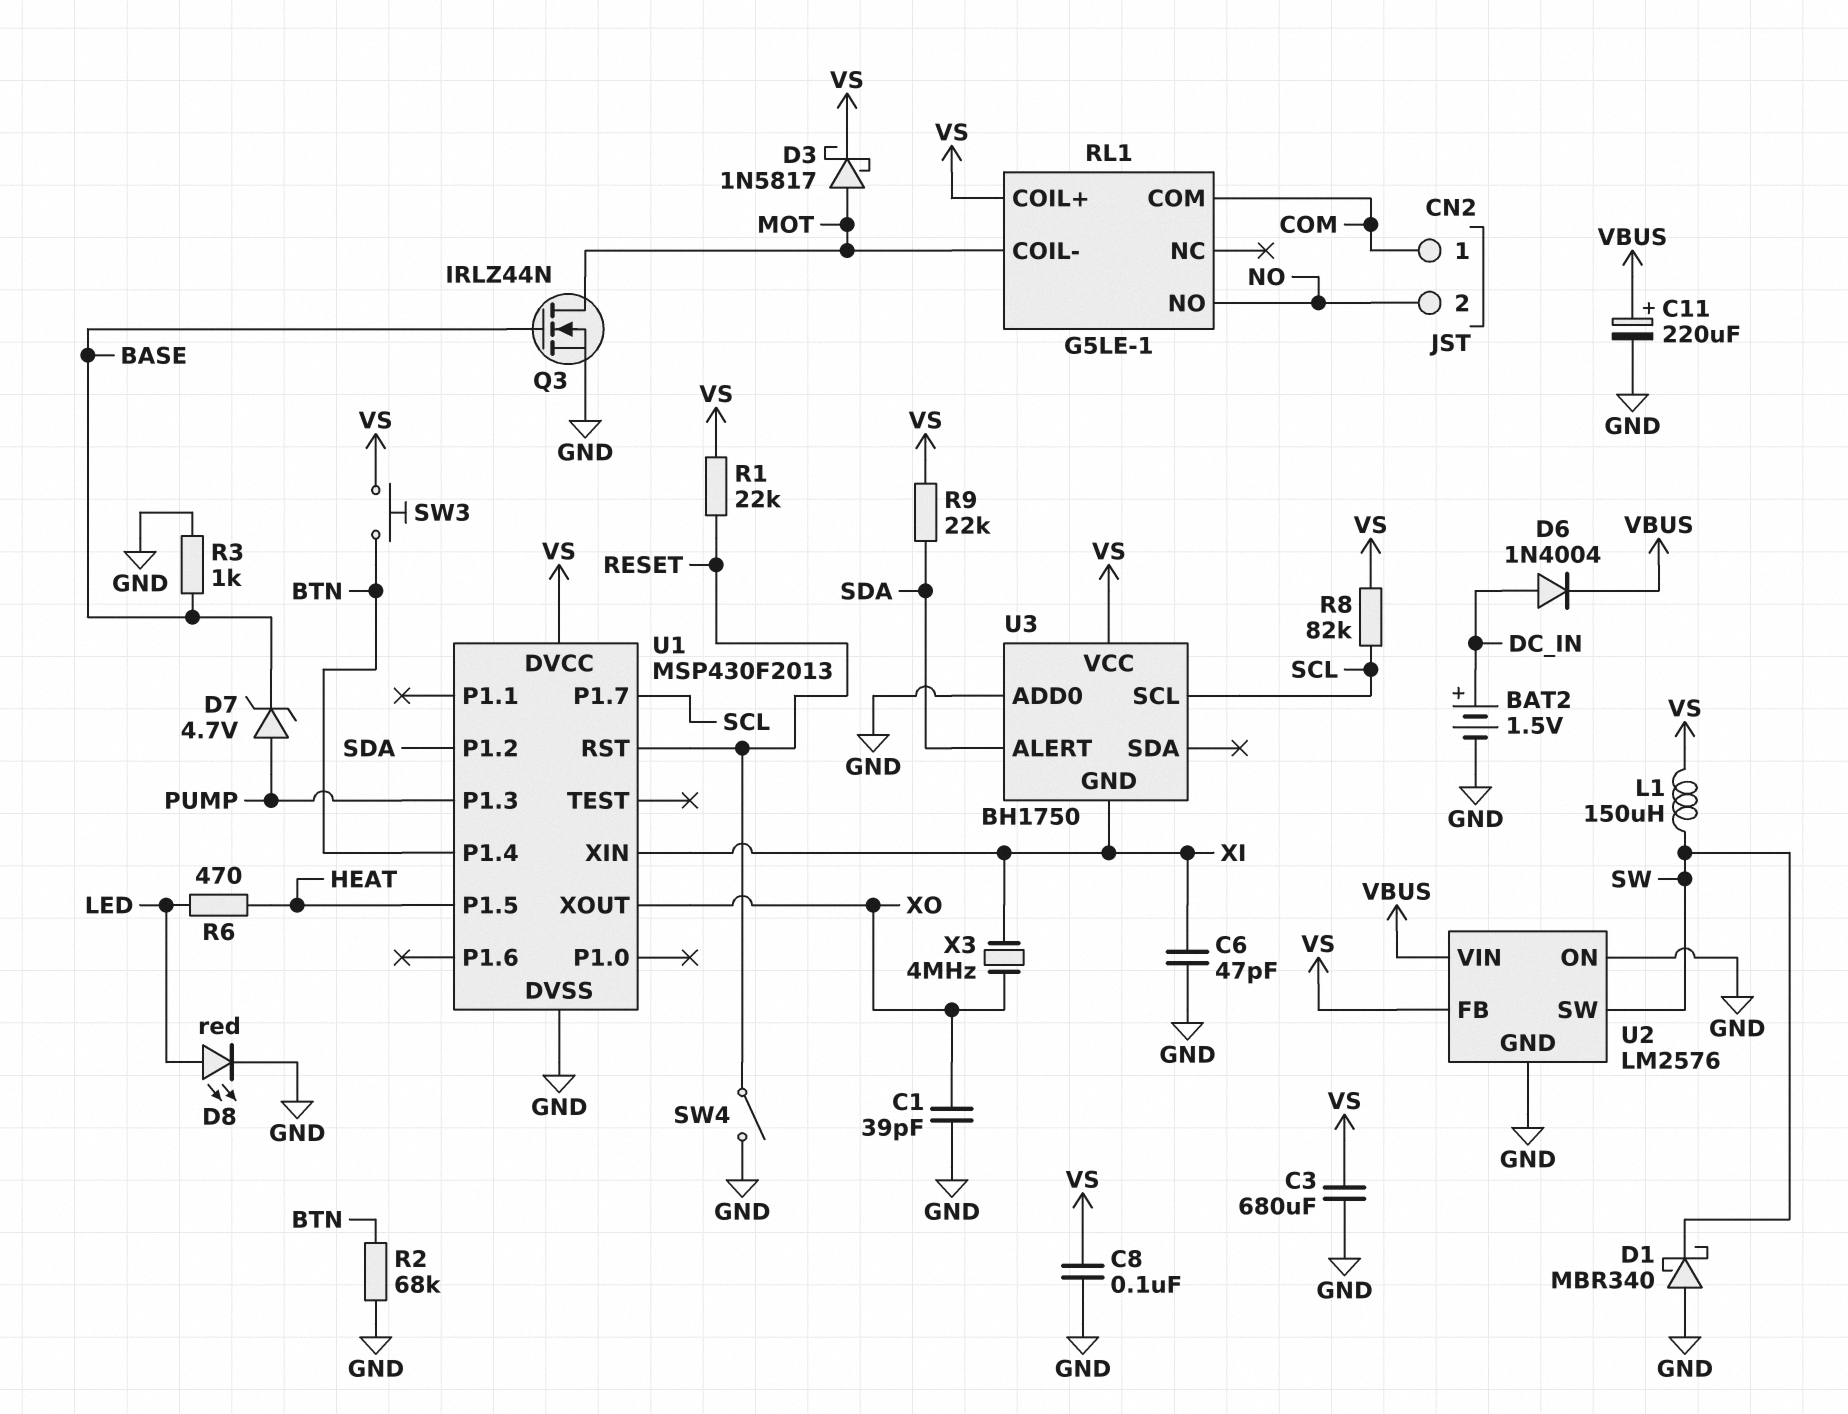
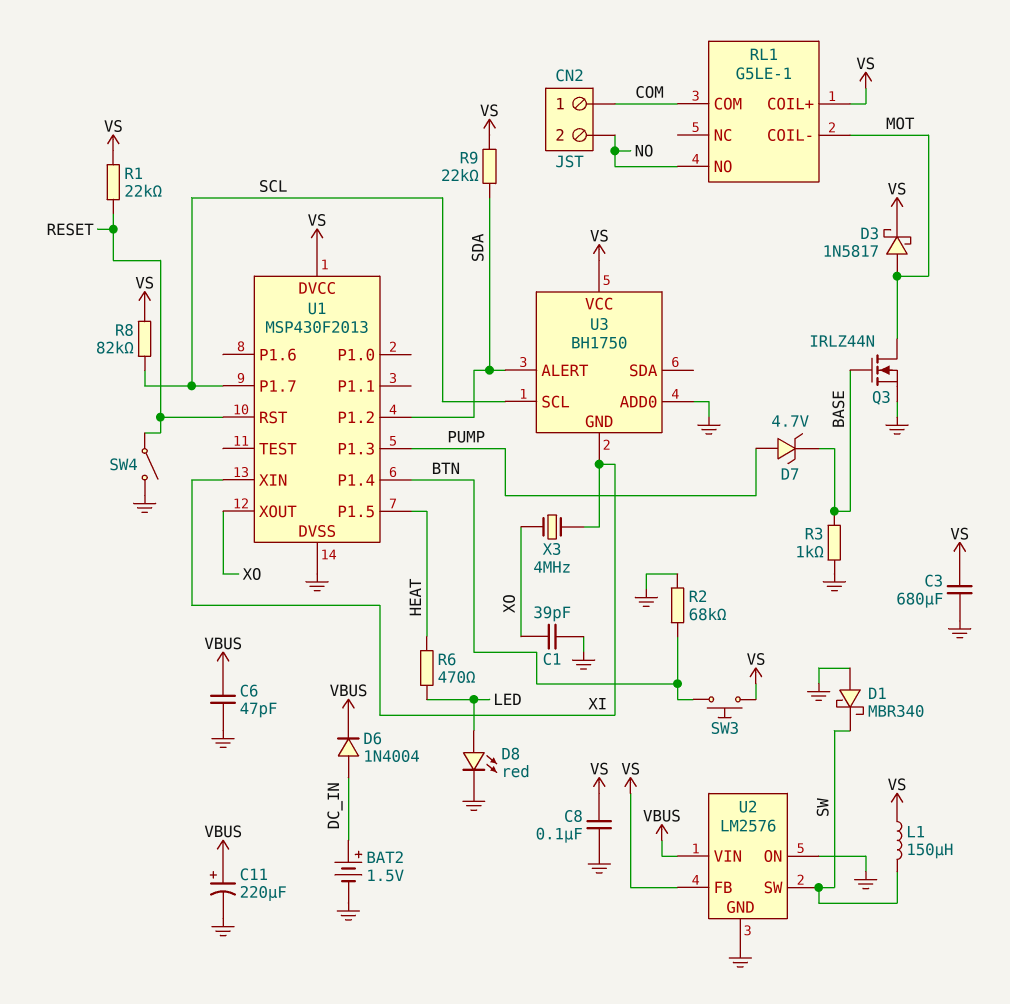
C6: 47pF (GND, XI) -> 47pF (GND, VBUS)

